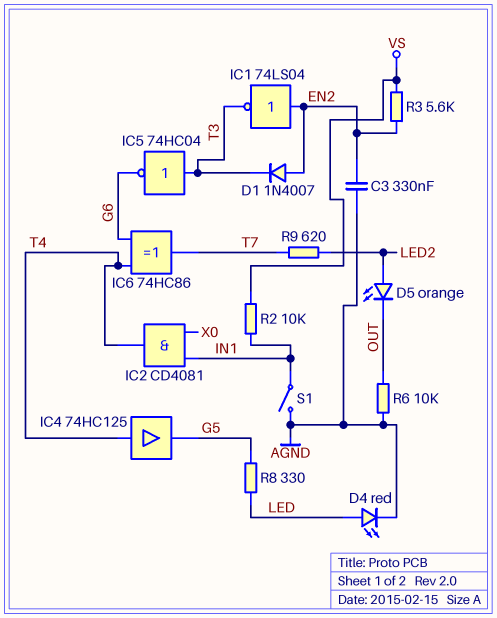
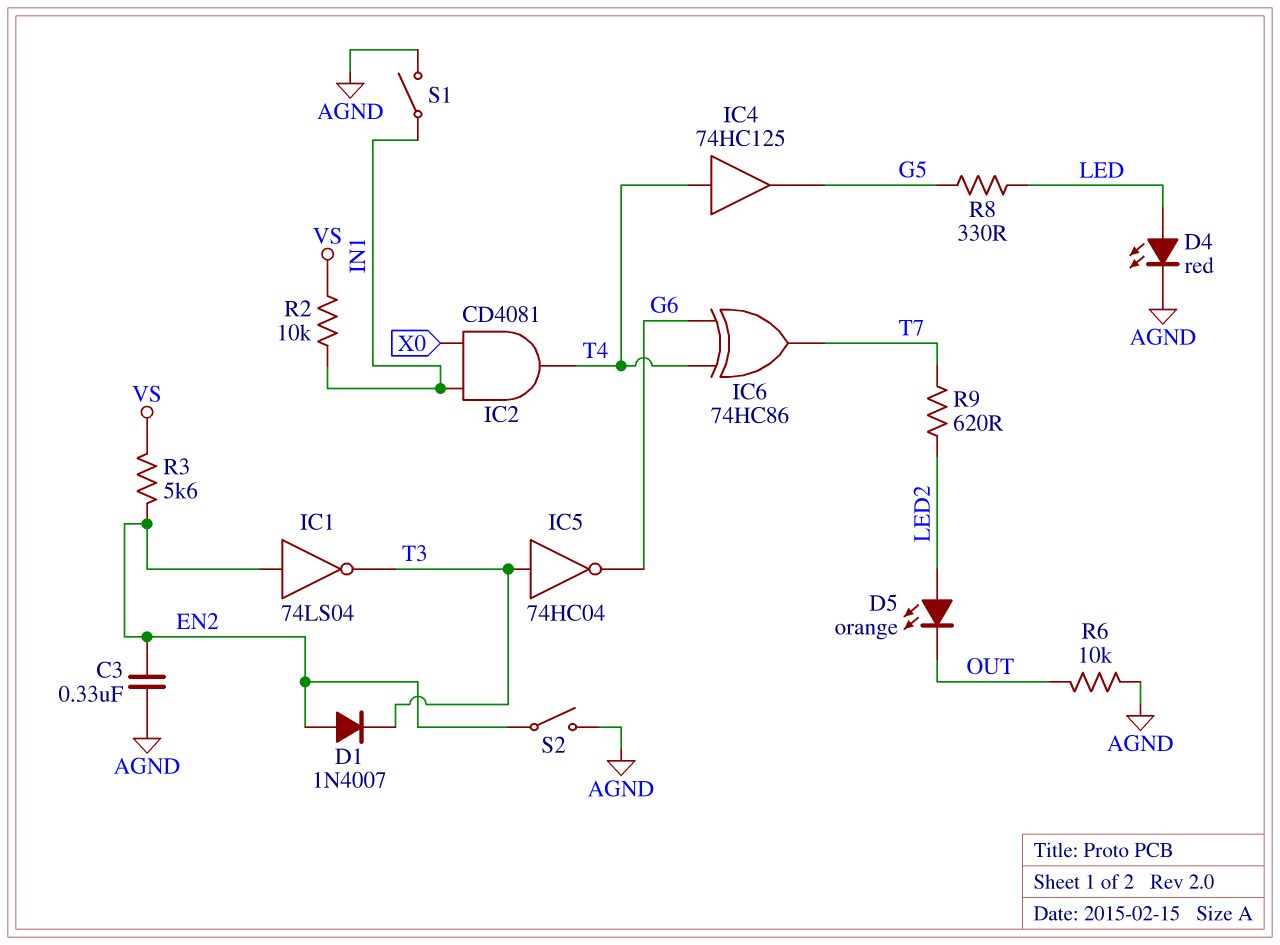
S2: none -> switch (AGND, EN2)

